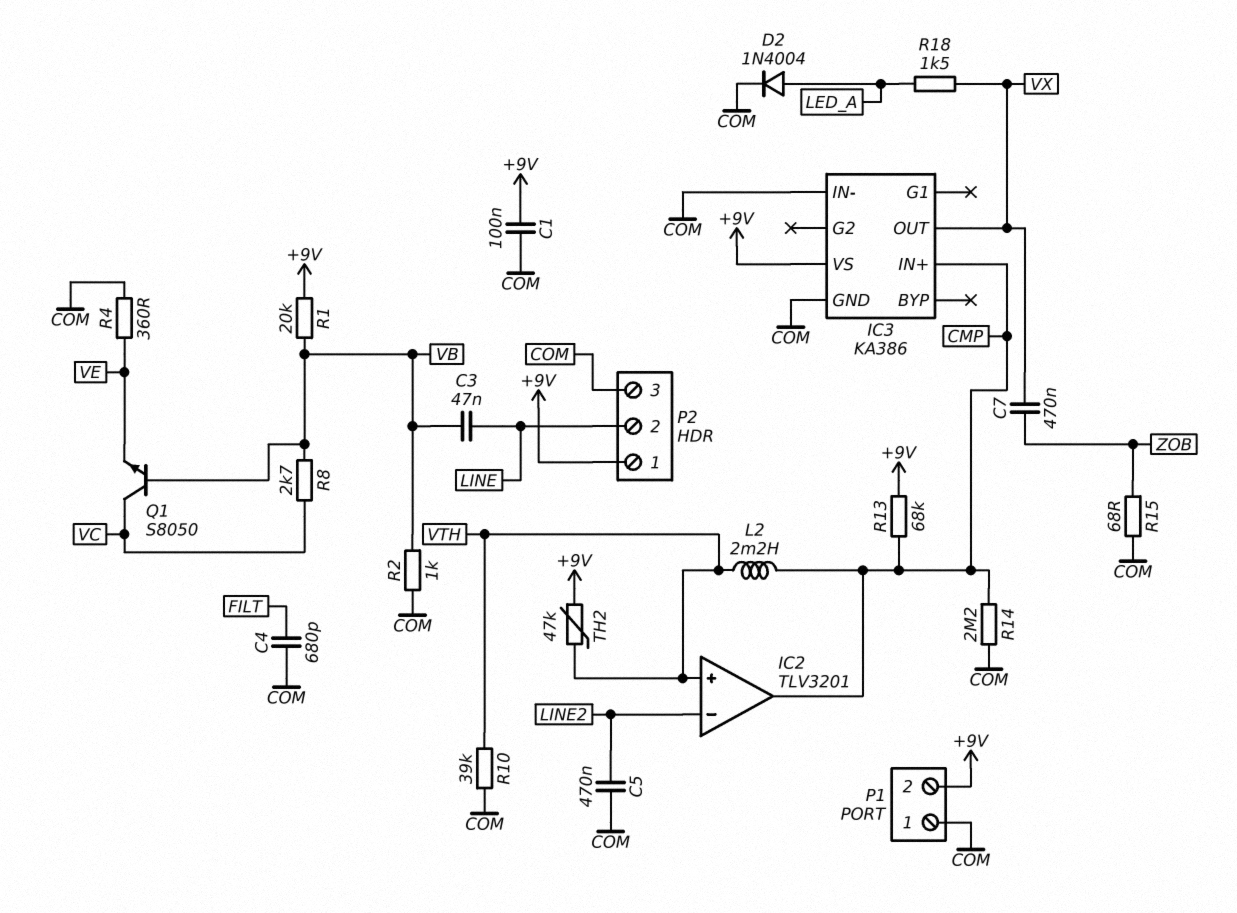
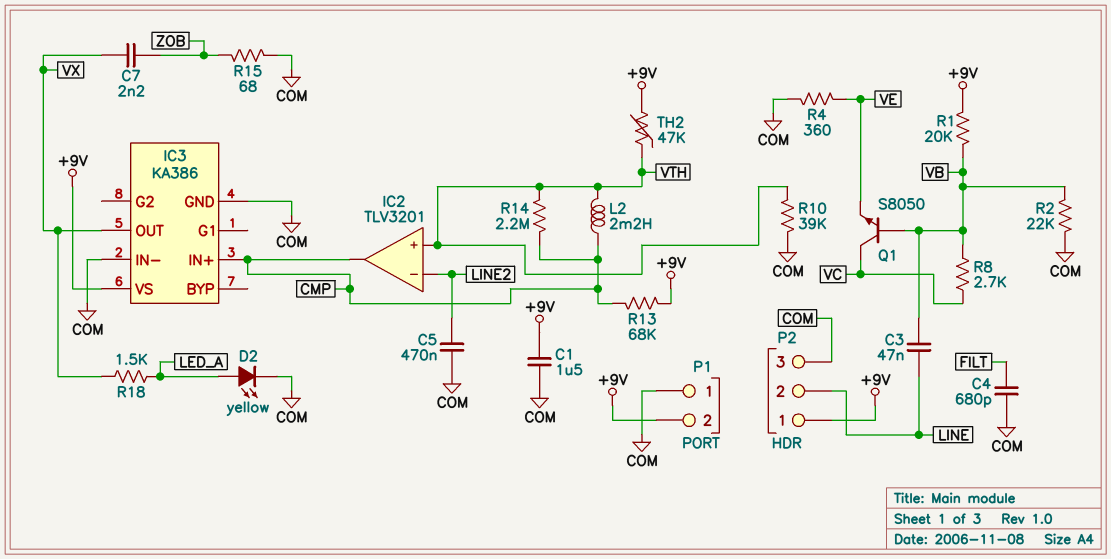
C1: 100nF (+9V, COM) -> 1.5uF (+9V, COM)
C7: 470nF (VX, ZOB) -> 2.2nF (VX, ZOB)
D2: diode 1N4004 (A LED_A, K COM) -> LED yellow (A LED_A, K COM)
R2: 1k (COM, VB) -> 22k (COM, VB)
R14: 2.2M (CMP, COM) -> 2.2M (CMP, VTH)

